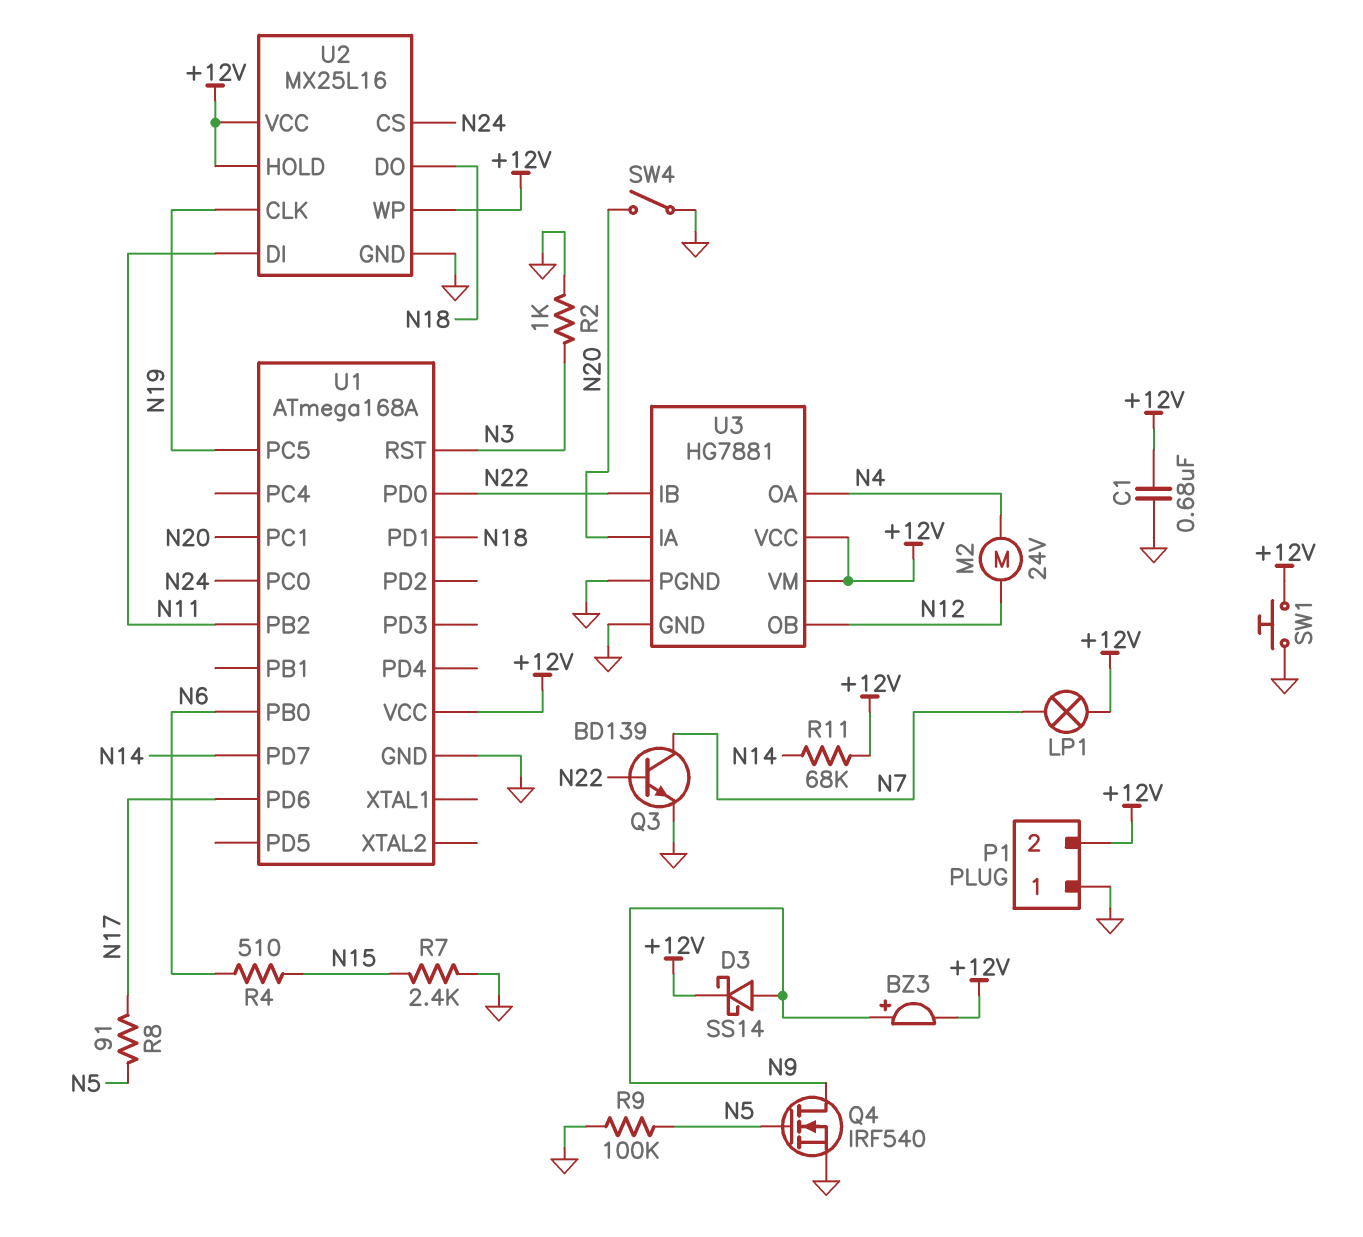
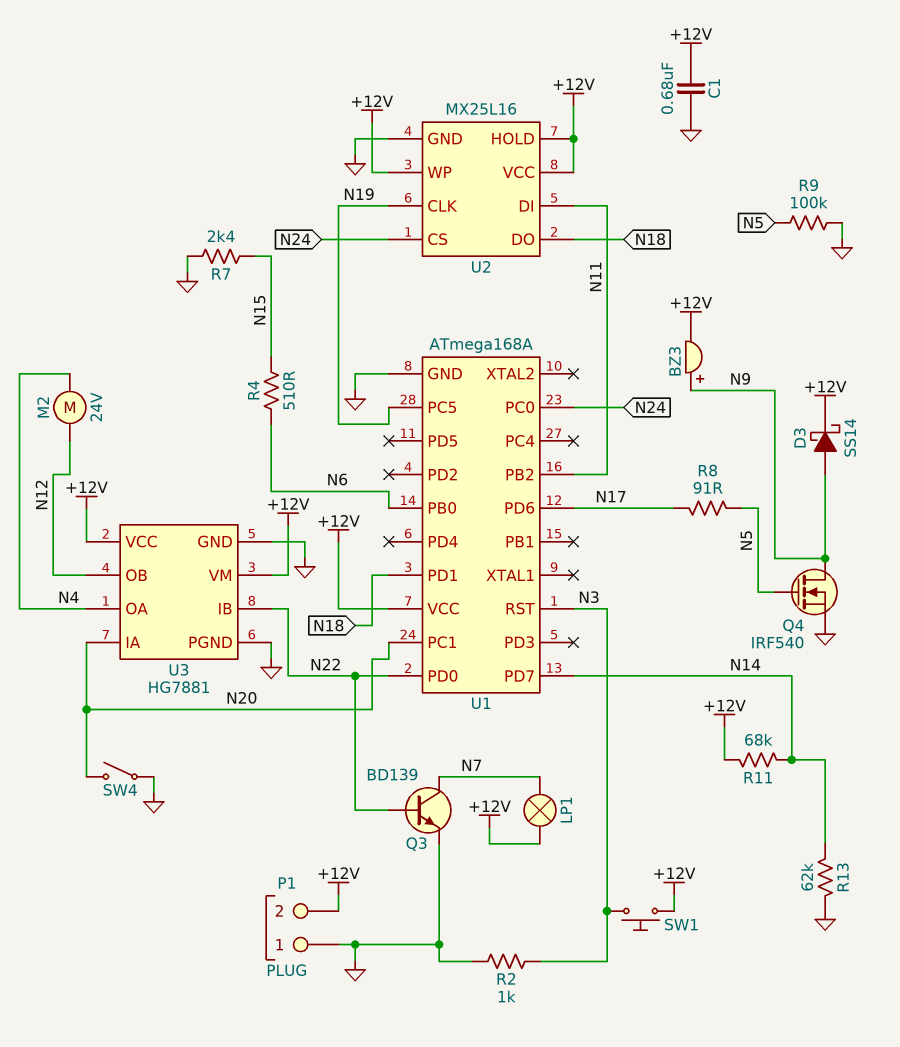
R13: none -> 62k (GND, N14)
SW1: button (+12V, GND) -> button (+12V, N3)

